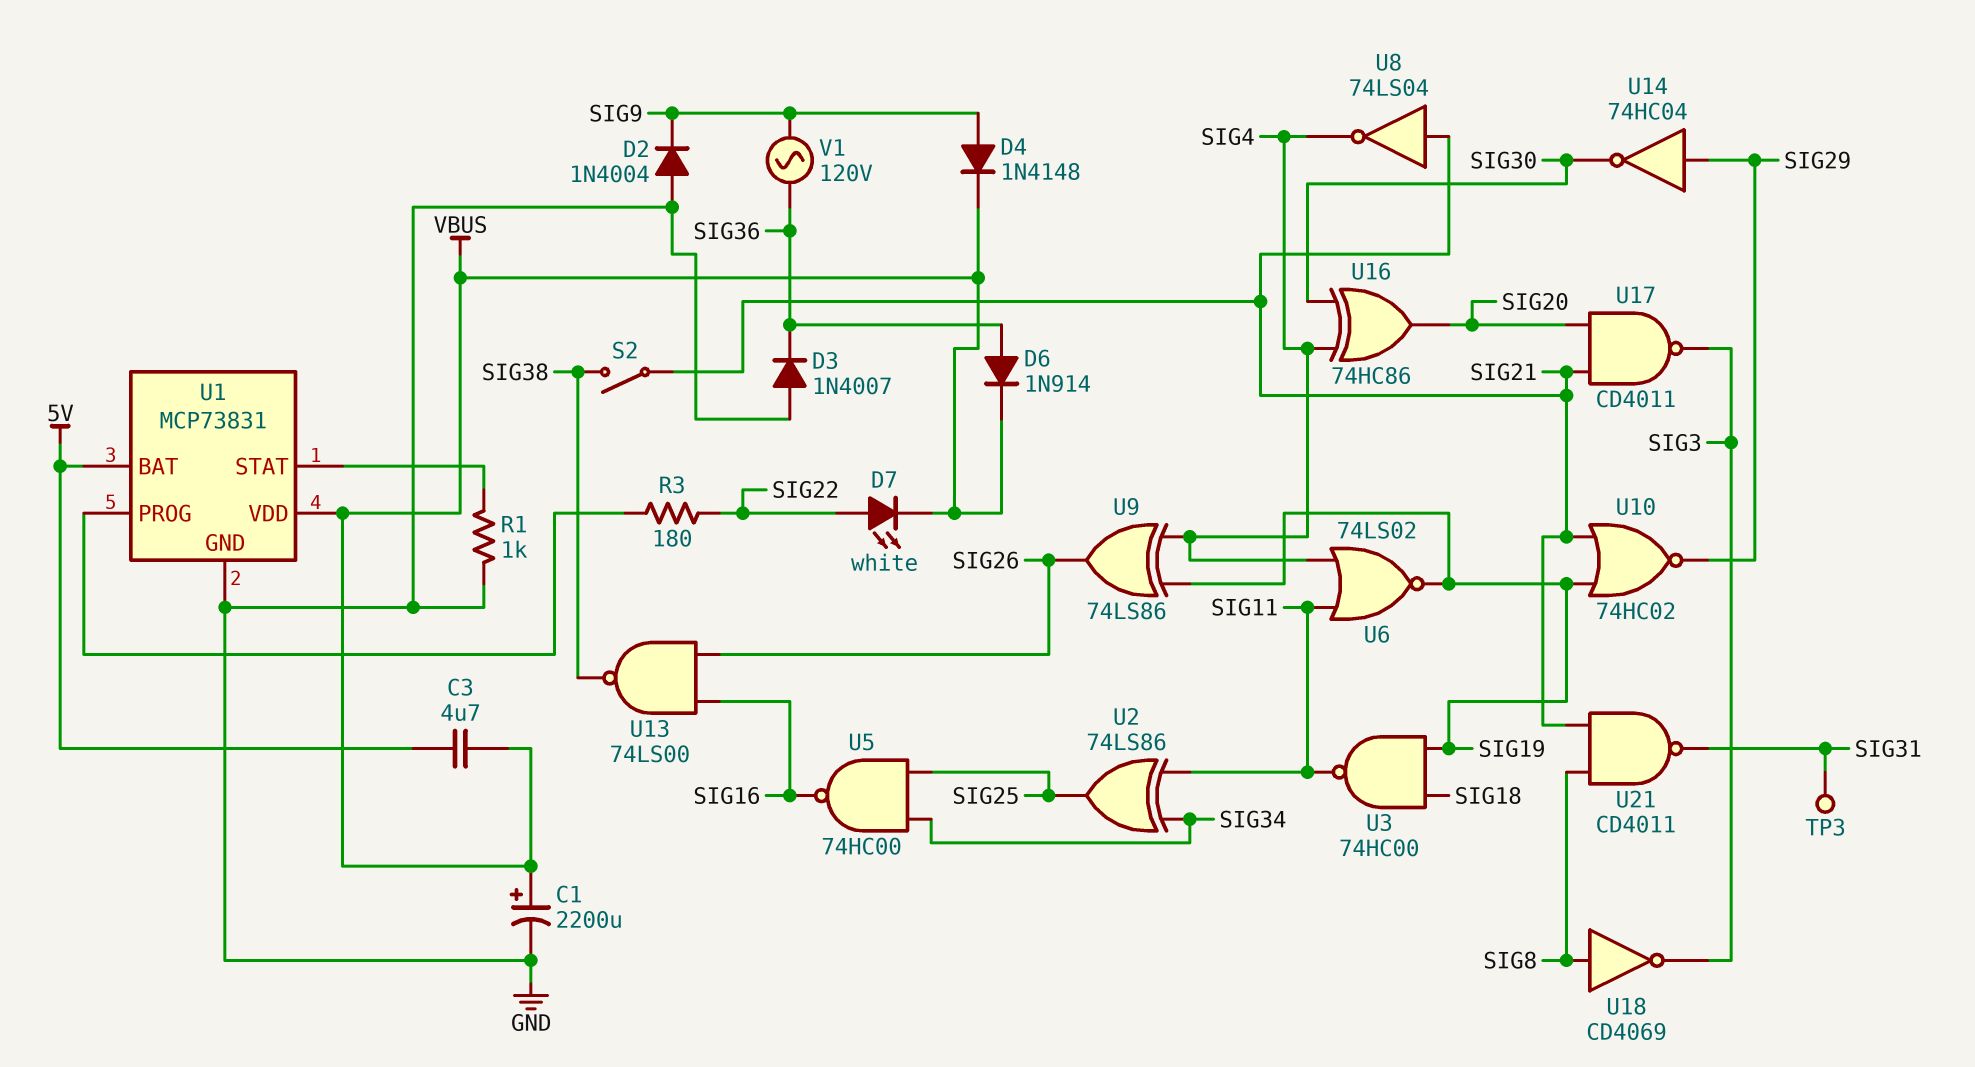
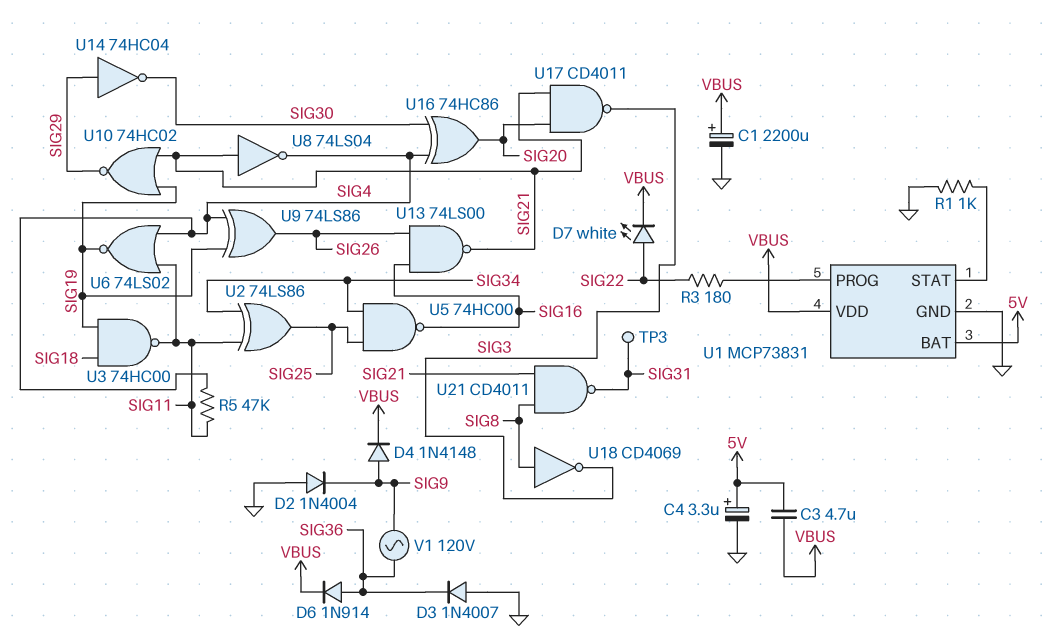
C4: none -> 3.3uF (plus 5V, minus GND)
R5: none -> 47k (SIG4, SIG11)
S2: switch (SIG21, SIG38) -> none
U13: NAND 74LS00 (in SIG16, in SIG26, out SIG38) -> NAND 74LS00 (in SIG16, in SIG26, out SIG21)

